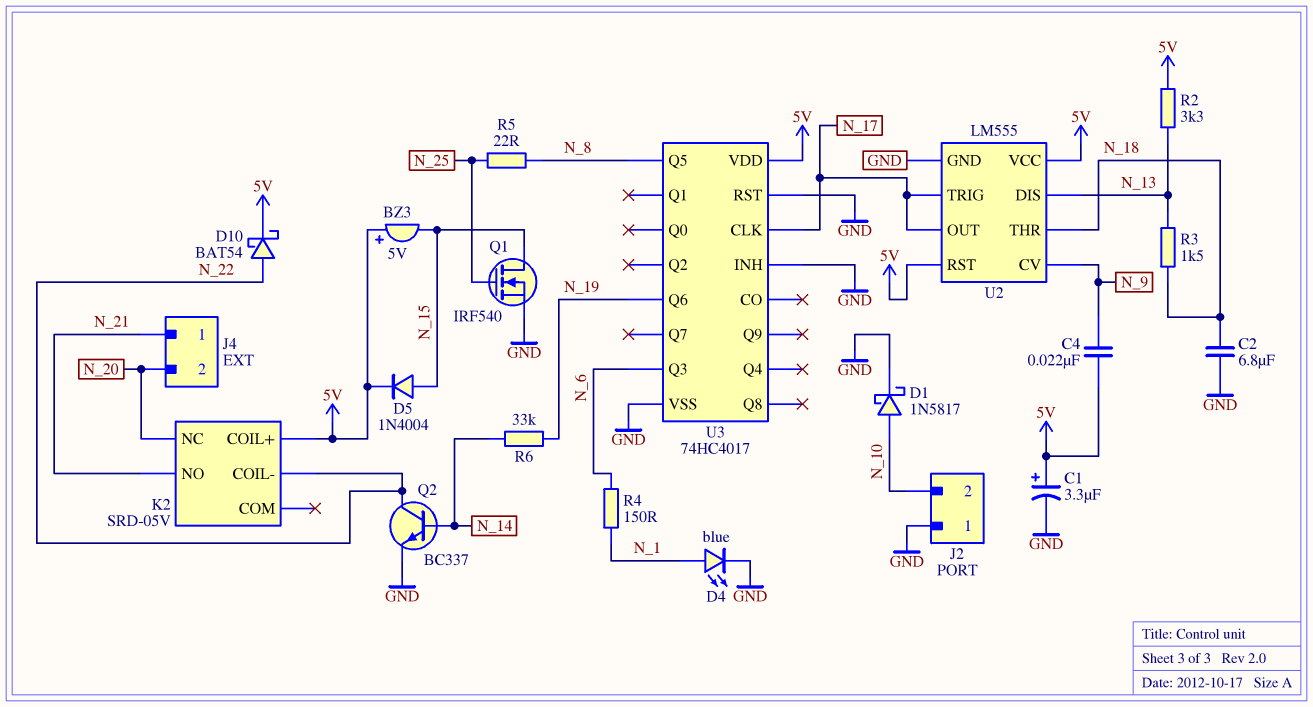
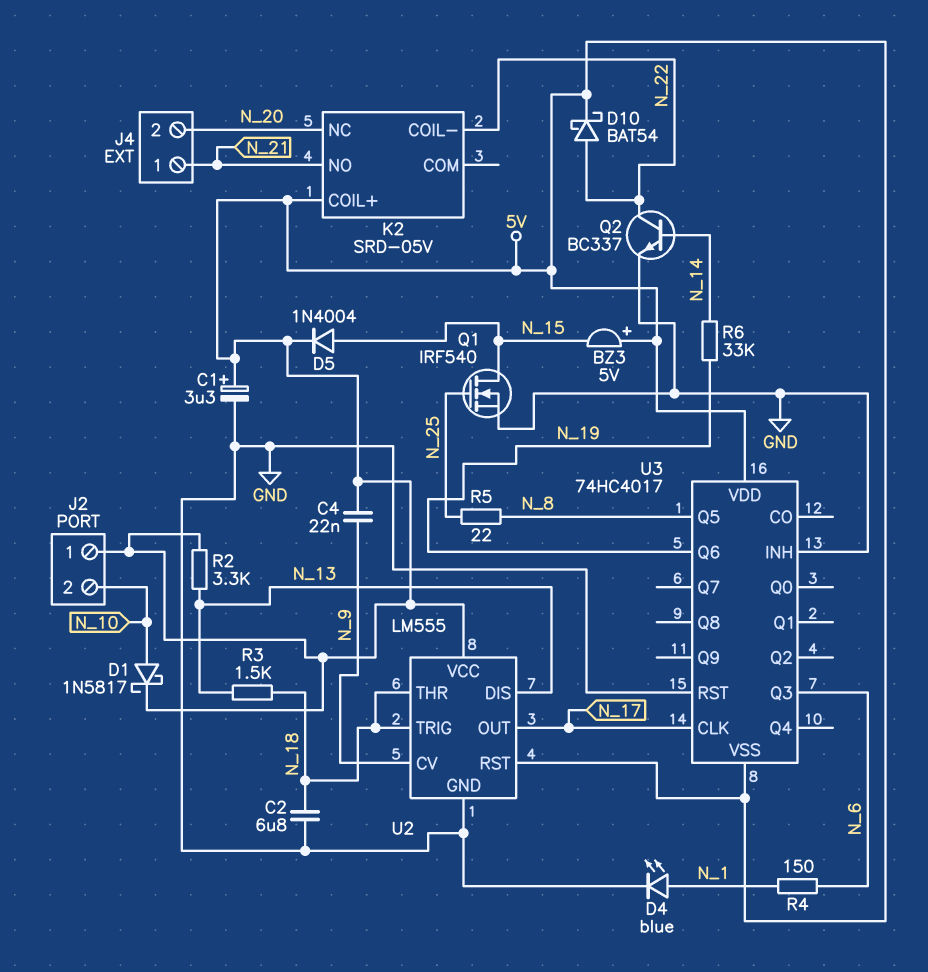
D1: schottky 1N5817 (A N_10, K GND) -> schottky 1N5817 (A N_10, K 5V)
J2 pin 1: GND -> 5V
U2 pin TRIG: N_17 -> N_18
U3 pin VSS: GND -> 5V

